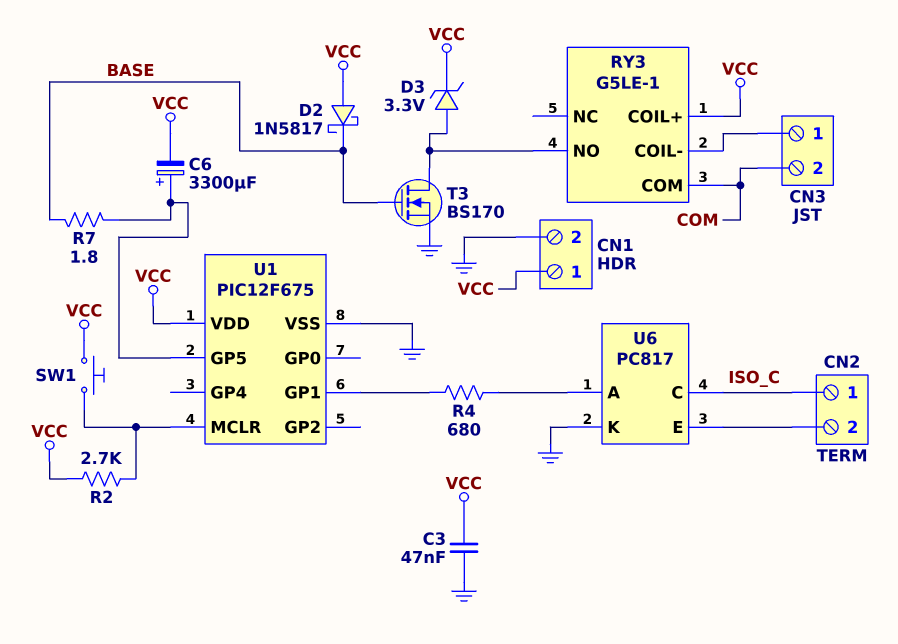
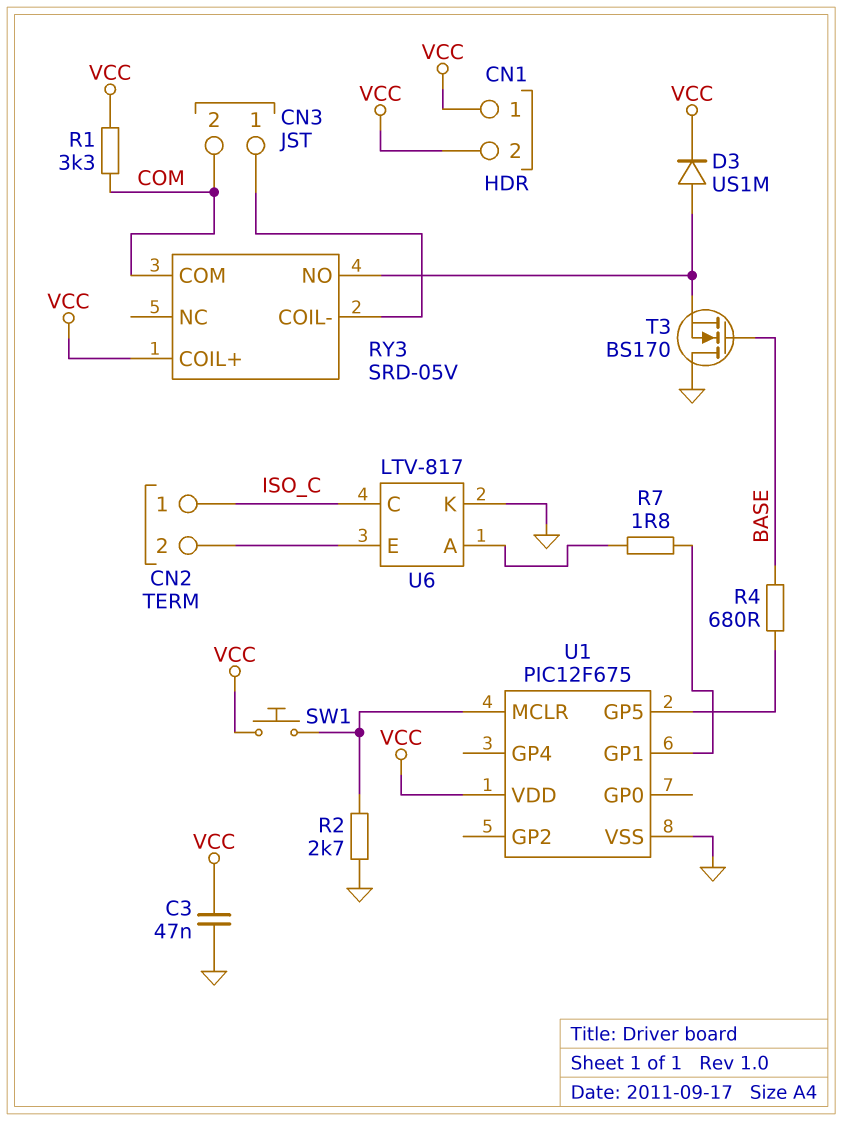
C6: 3300uF (plus U1/GP5, minus VCC) -> none
CN1 pin 2: GND -> VCC
D2: schottky 1N5817 (A VCC, K BASE) -> none
D3: zener 3.3V (A RY3/NO, K VCC) -> diode US1M (A RY3/NO, K VCC)
R1: none -> 3.3k (COM, VCC)
R2: 2.7k (U1/MCLR, VCC) -> 2.7k (GND, U1/MCLR)
R4: 680 (U1/GP1, U6/A) -> 680 (BASE, U1/GP5)
R7: 1.8 (BASE, U1/GP5) -> 1.8 (U1/GP1, U6/A)
RY3: G5LE-1 -> SRD-05V
T3: NMOS BS170 (G BASE, D RY3/NO, S GND) -> NMOS BS170 (G BASE, D GND, S RY3/NO)
U6: PC817 -> LTV-817

